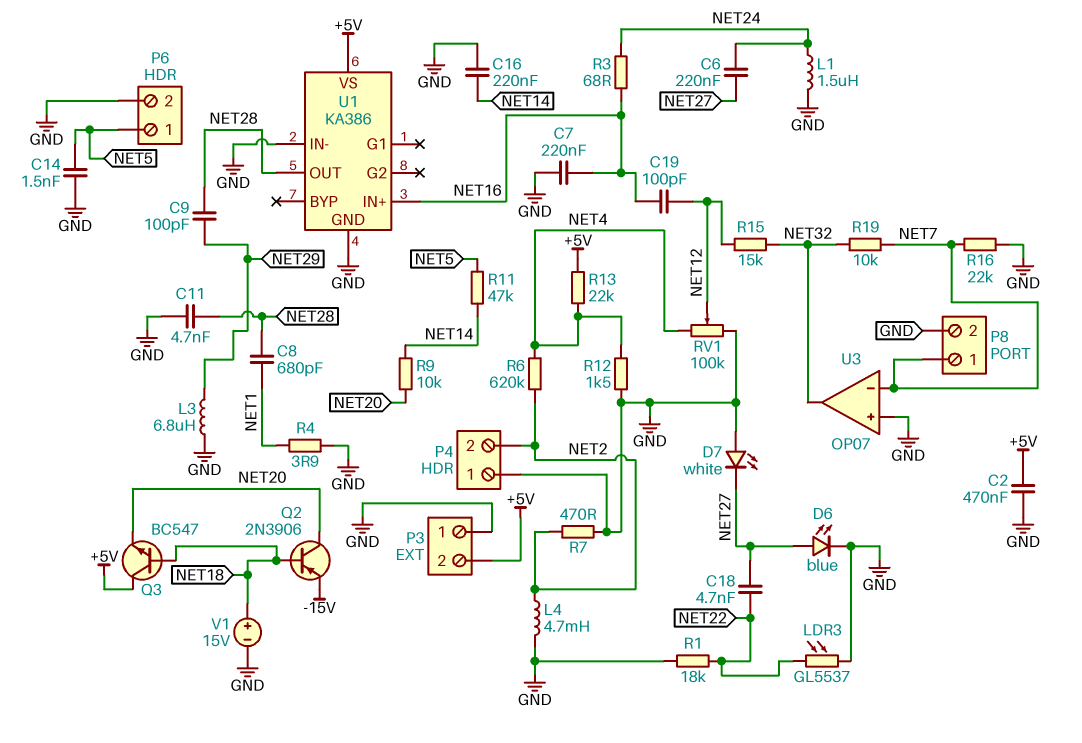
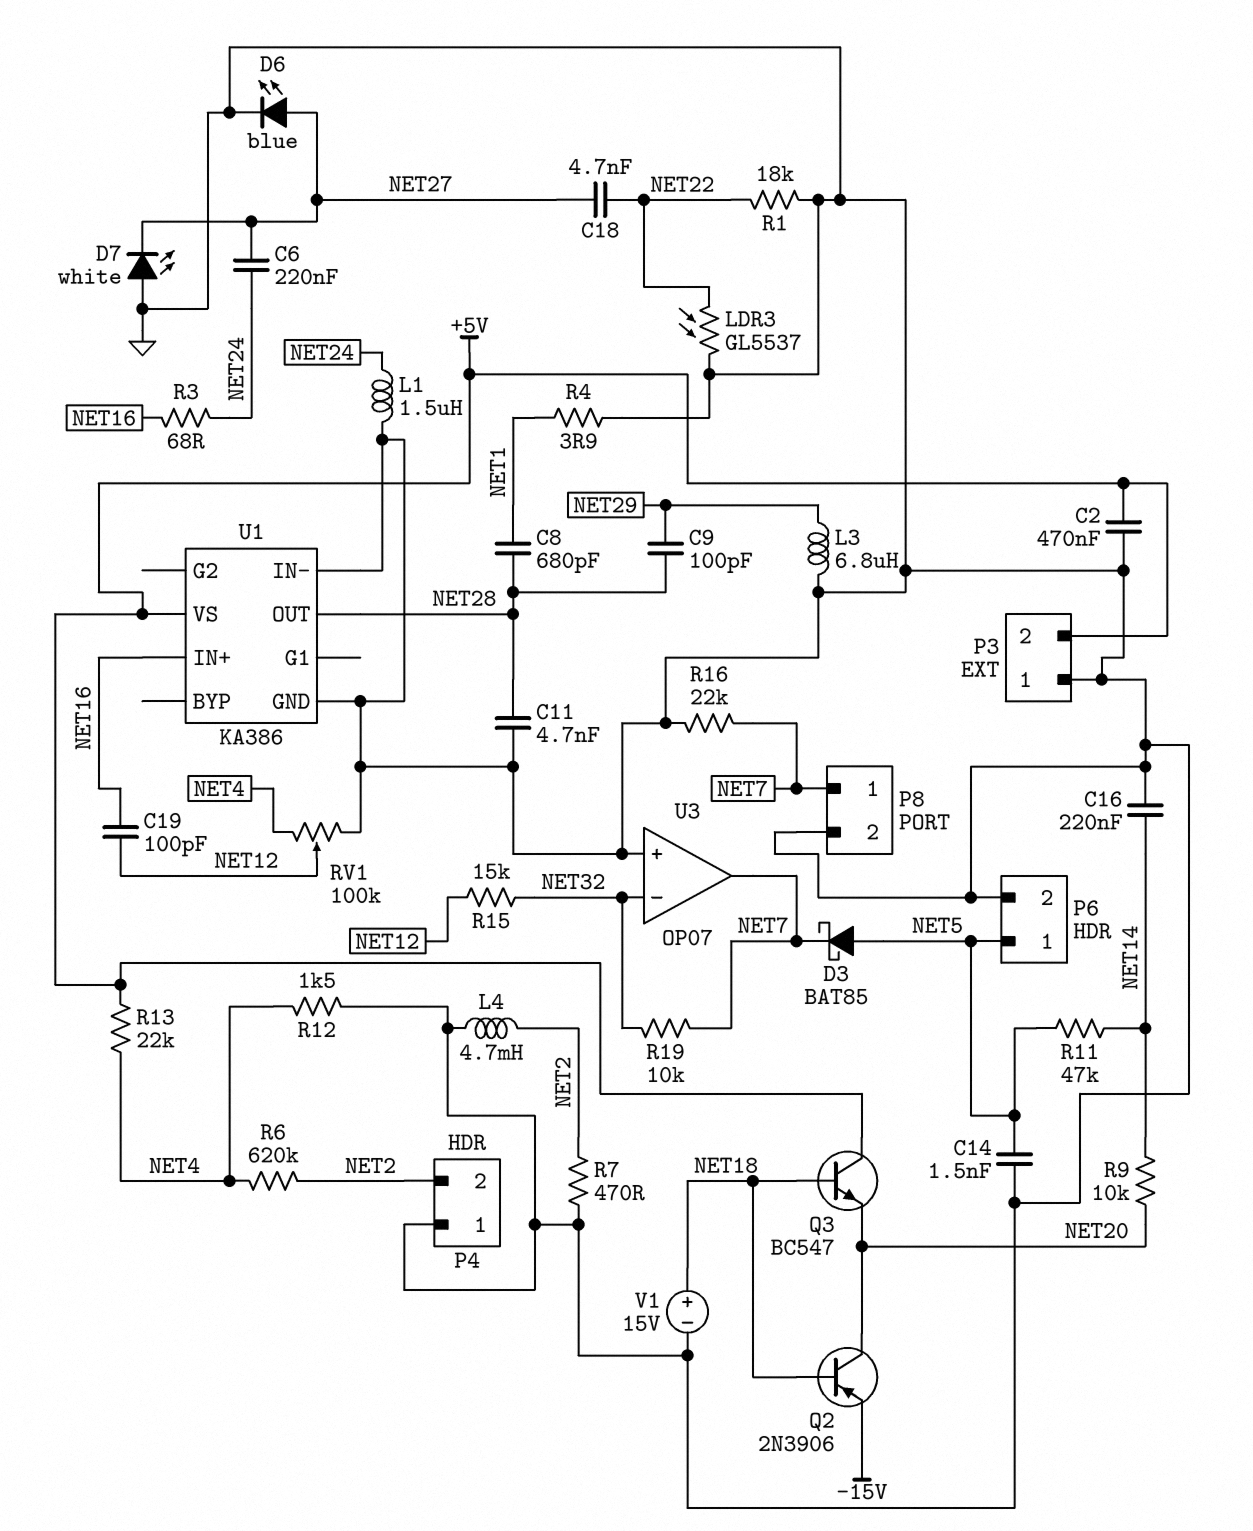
C7: 220nF (GND, NET16) -> none
D3: none -> schottky BAT85 (A NET5, K NET7)
U3 pin in-: NET7 -> NET32
U3 pin out: NET32 -> NET7

